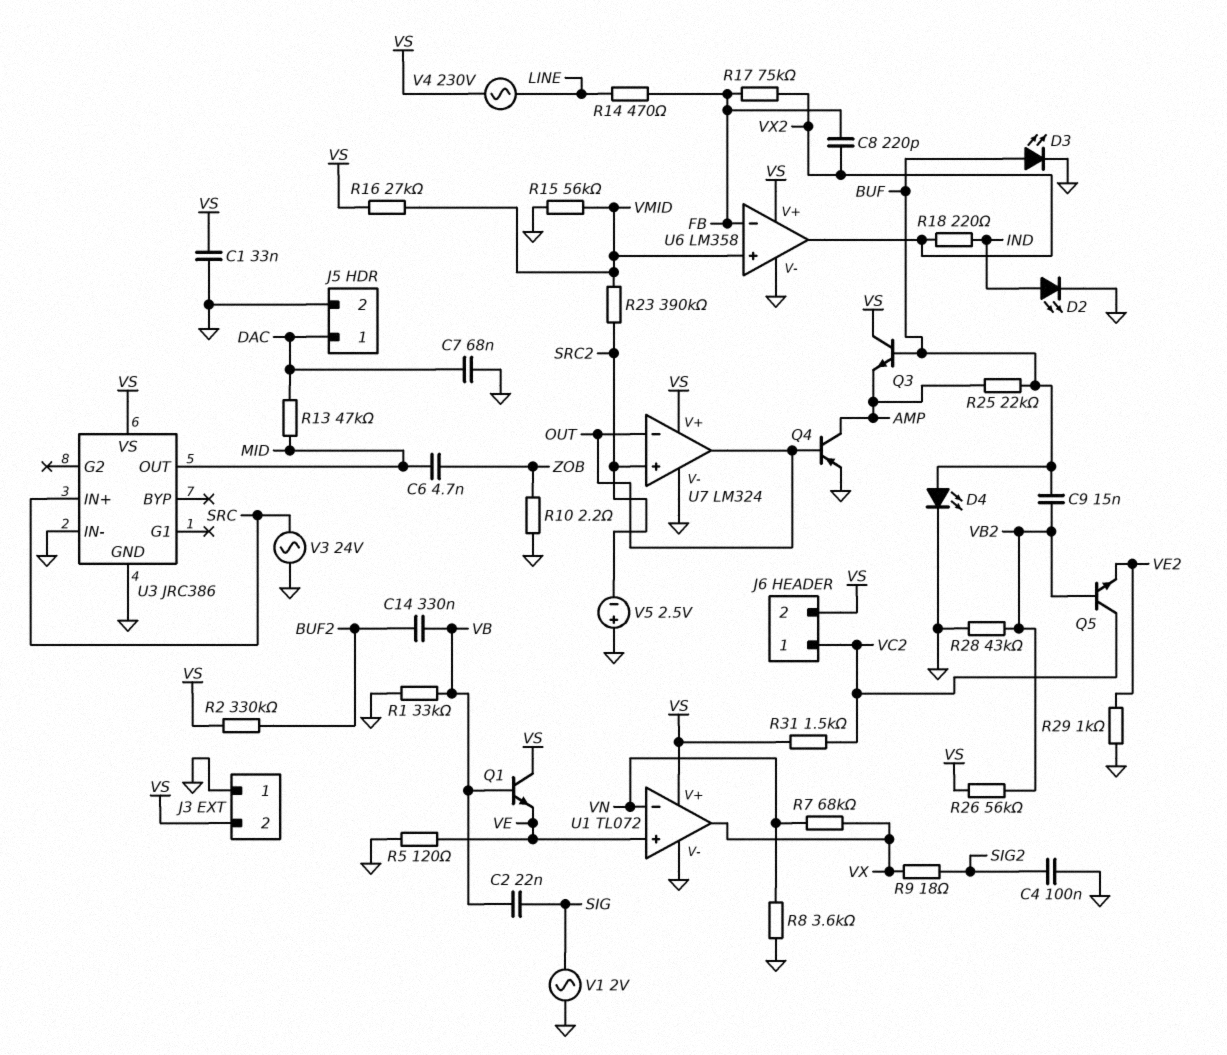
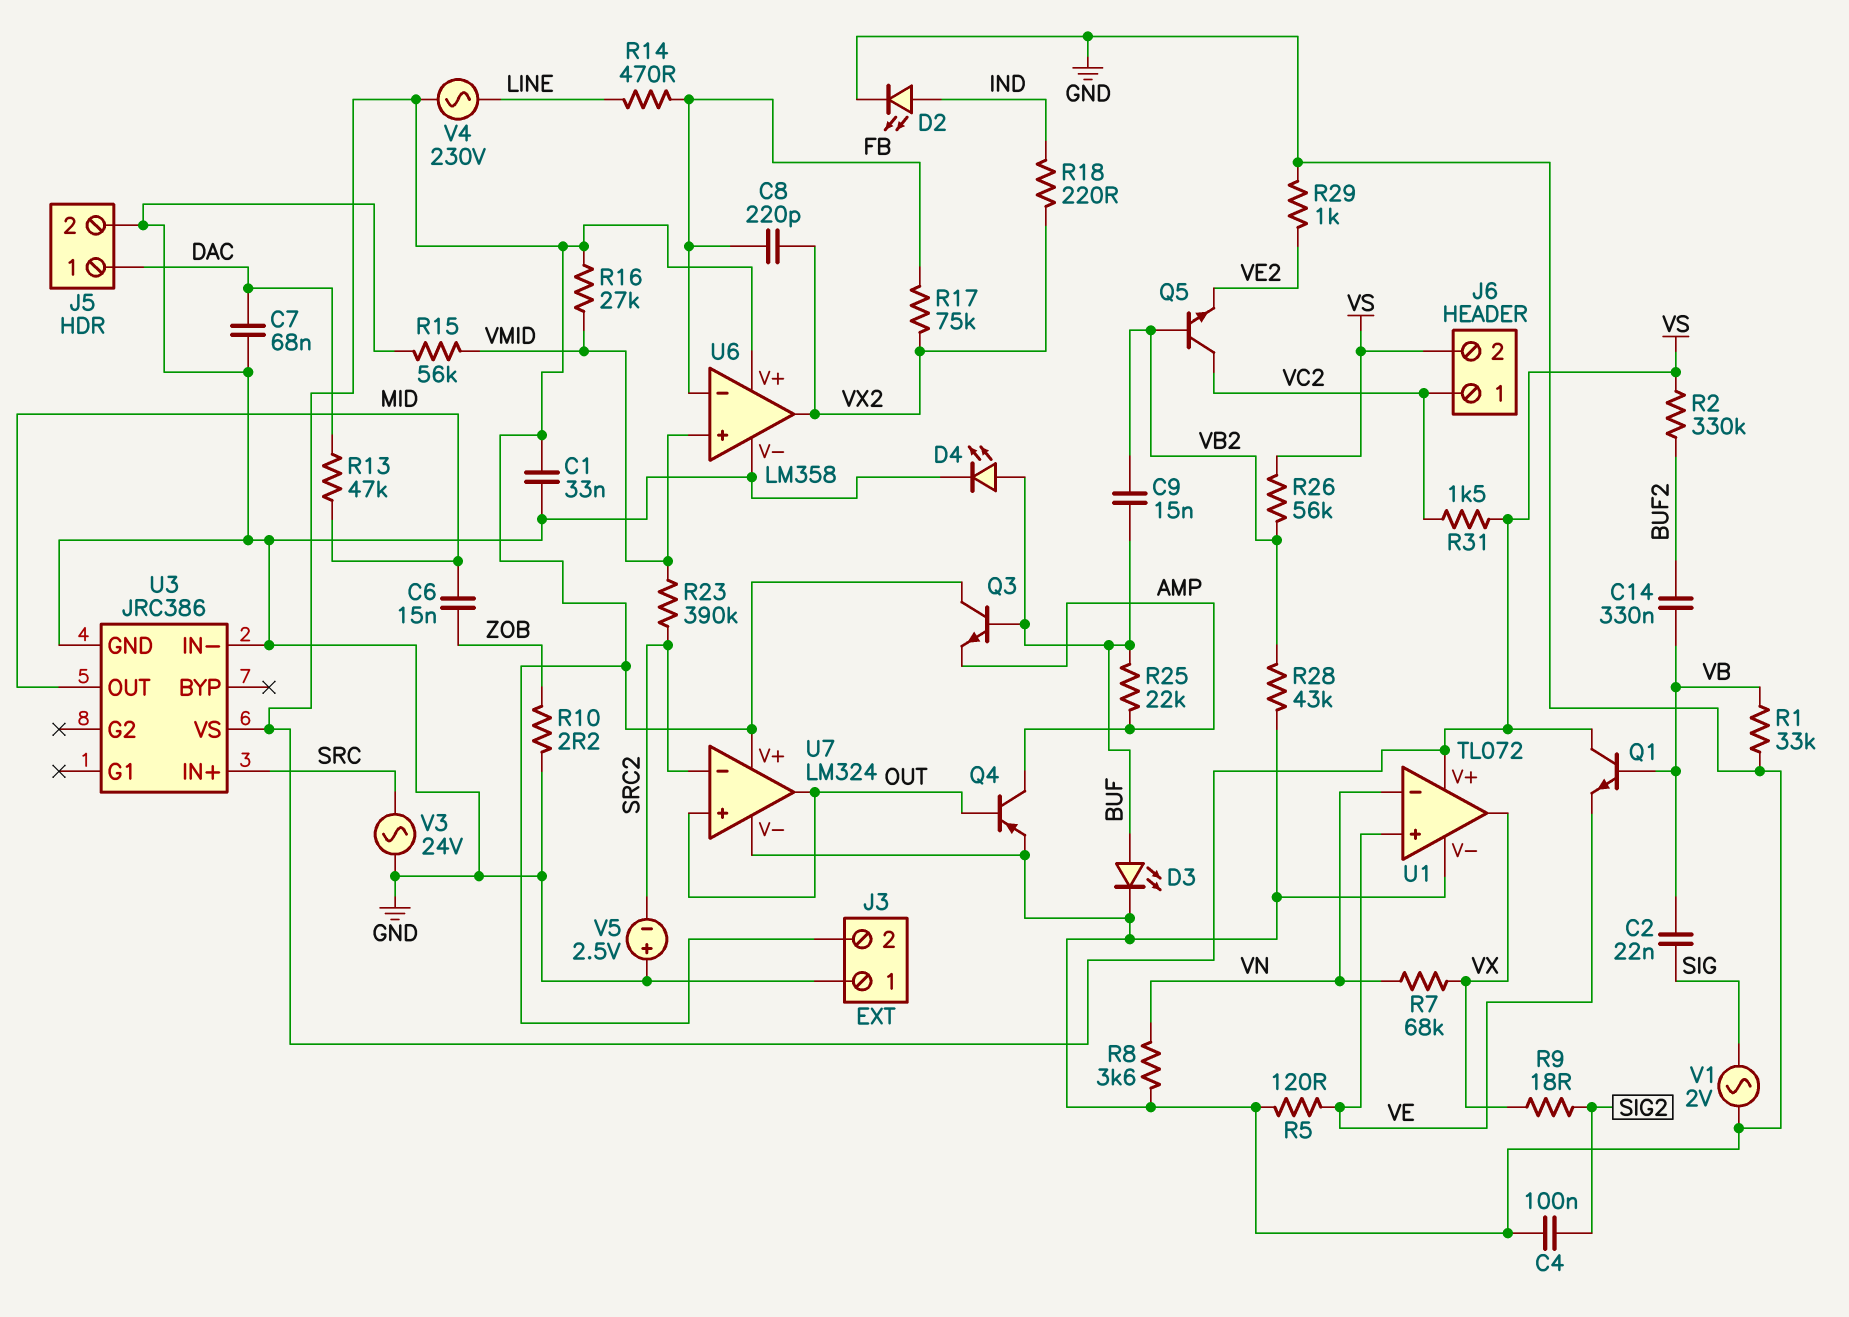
C6: 4.7nF (MID, ZOB) -> 15nF (MID, ZOB)
U7 pin in+: SRC2 -> OUT
U7 pin in-: OUT -> SRC2

